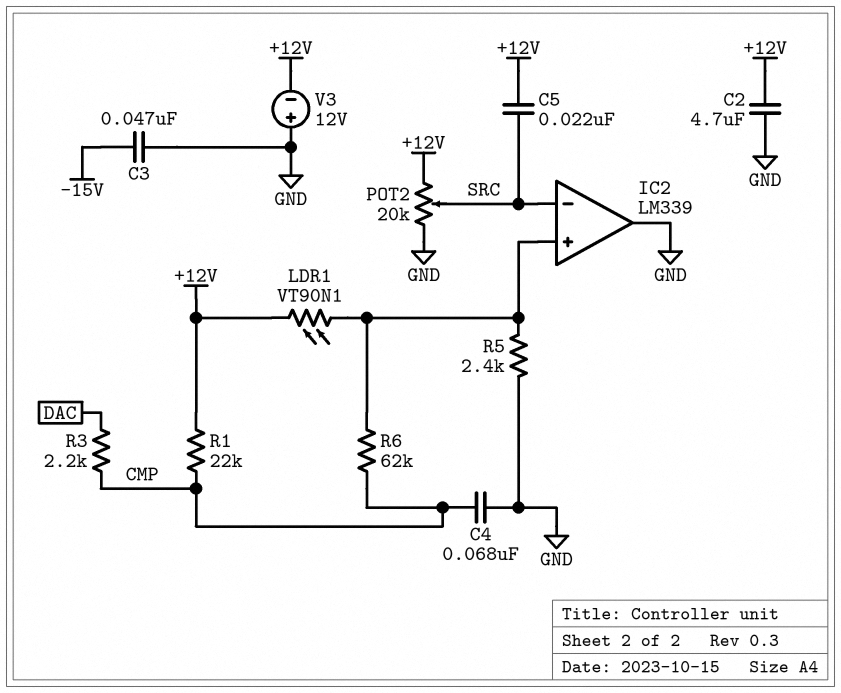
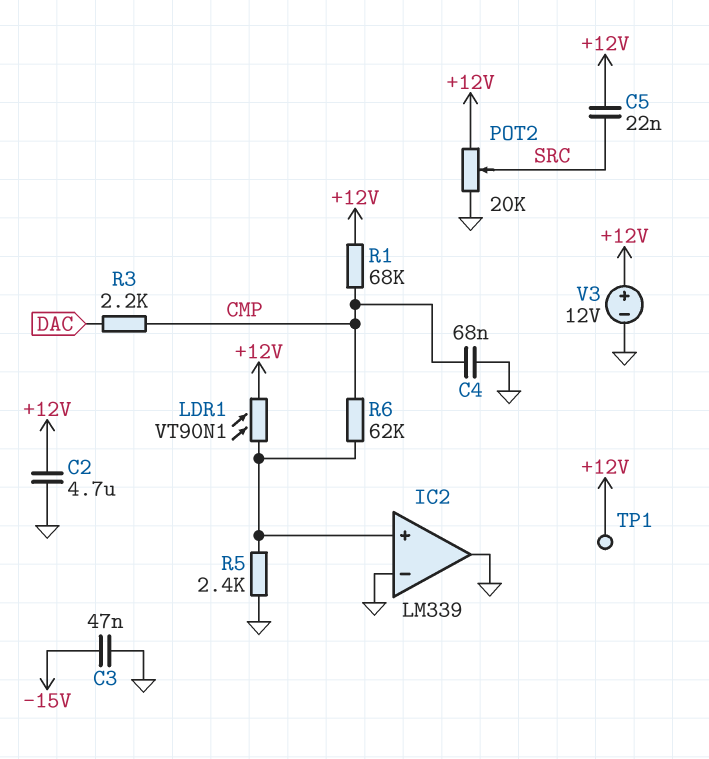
IC2 pin in-: SRC -> GND
R1: 22k (+12V, CMP) -> 68k (+12V, CMP)
TP1: none -> test point (+12V)
V3: 12V (plus GND, minus +12V) -> 12V (plus +12V, minus GND)

